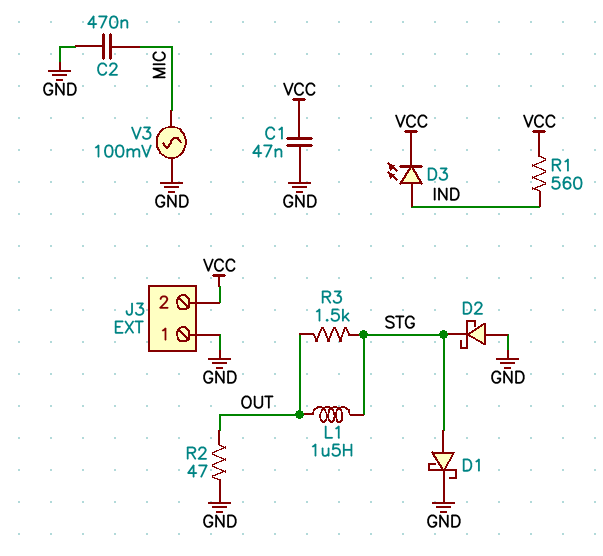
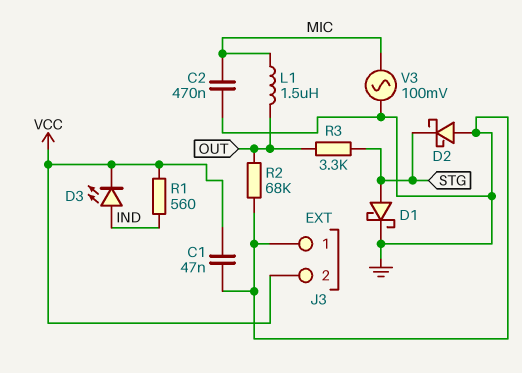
L1: 1.5uH (OUT, STG) -> 1.5uH (MIC, OUT)
R2: 47 (GND, OUT) -> 68k (GND, OUT)
R3: 1.5k (OUT, STG) -> 3.3k (OUT, STG)

